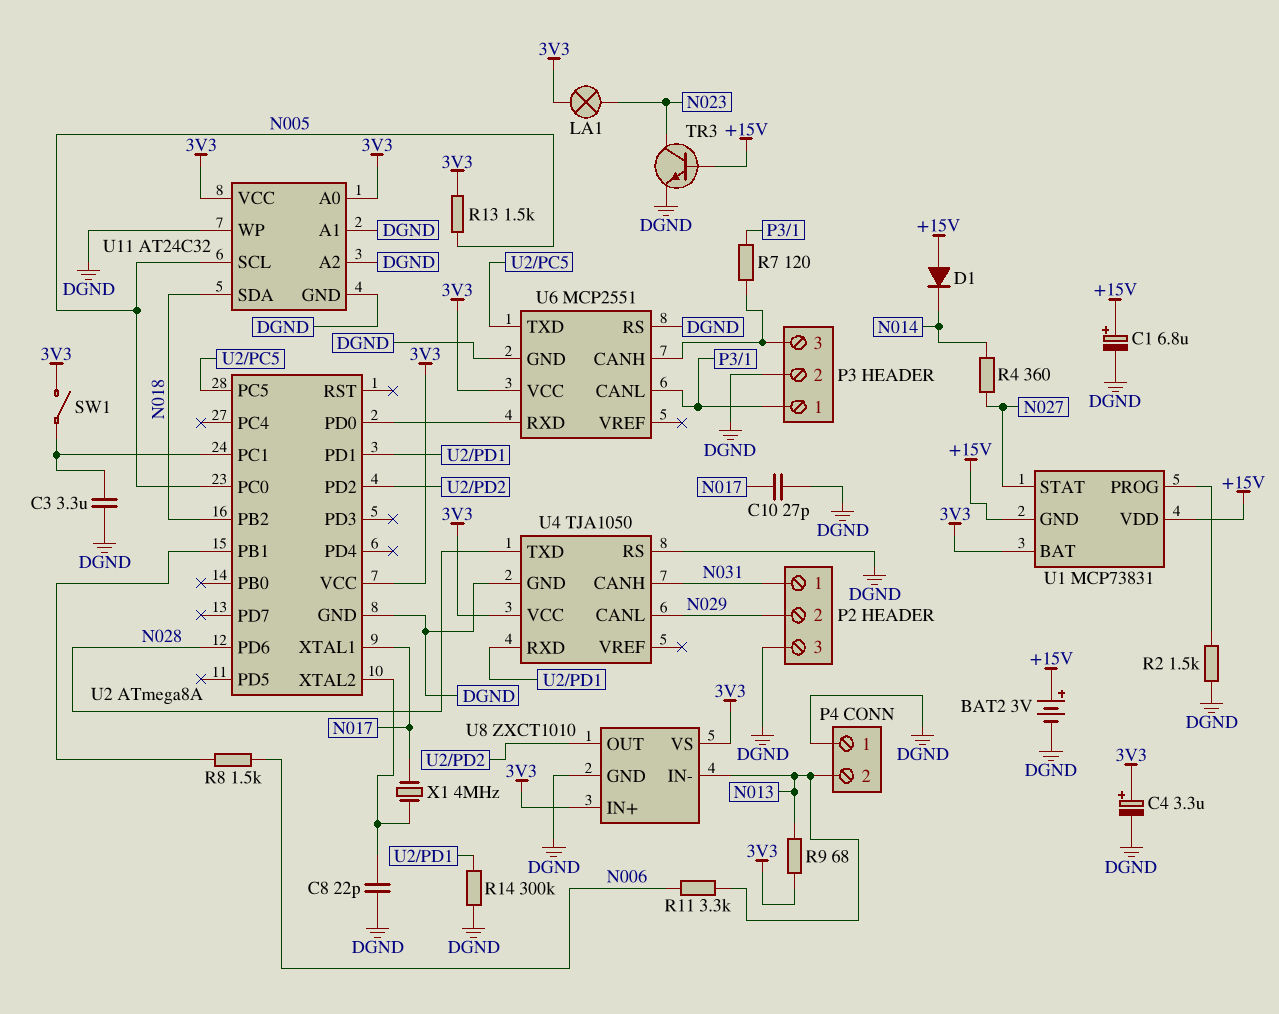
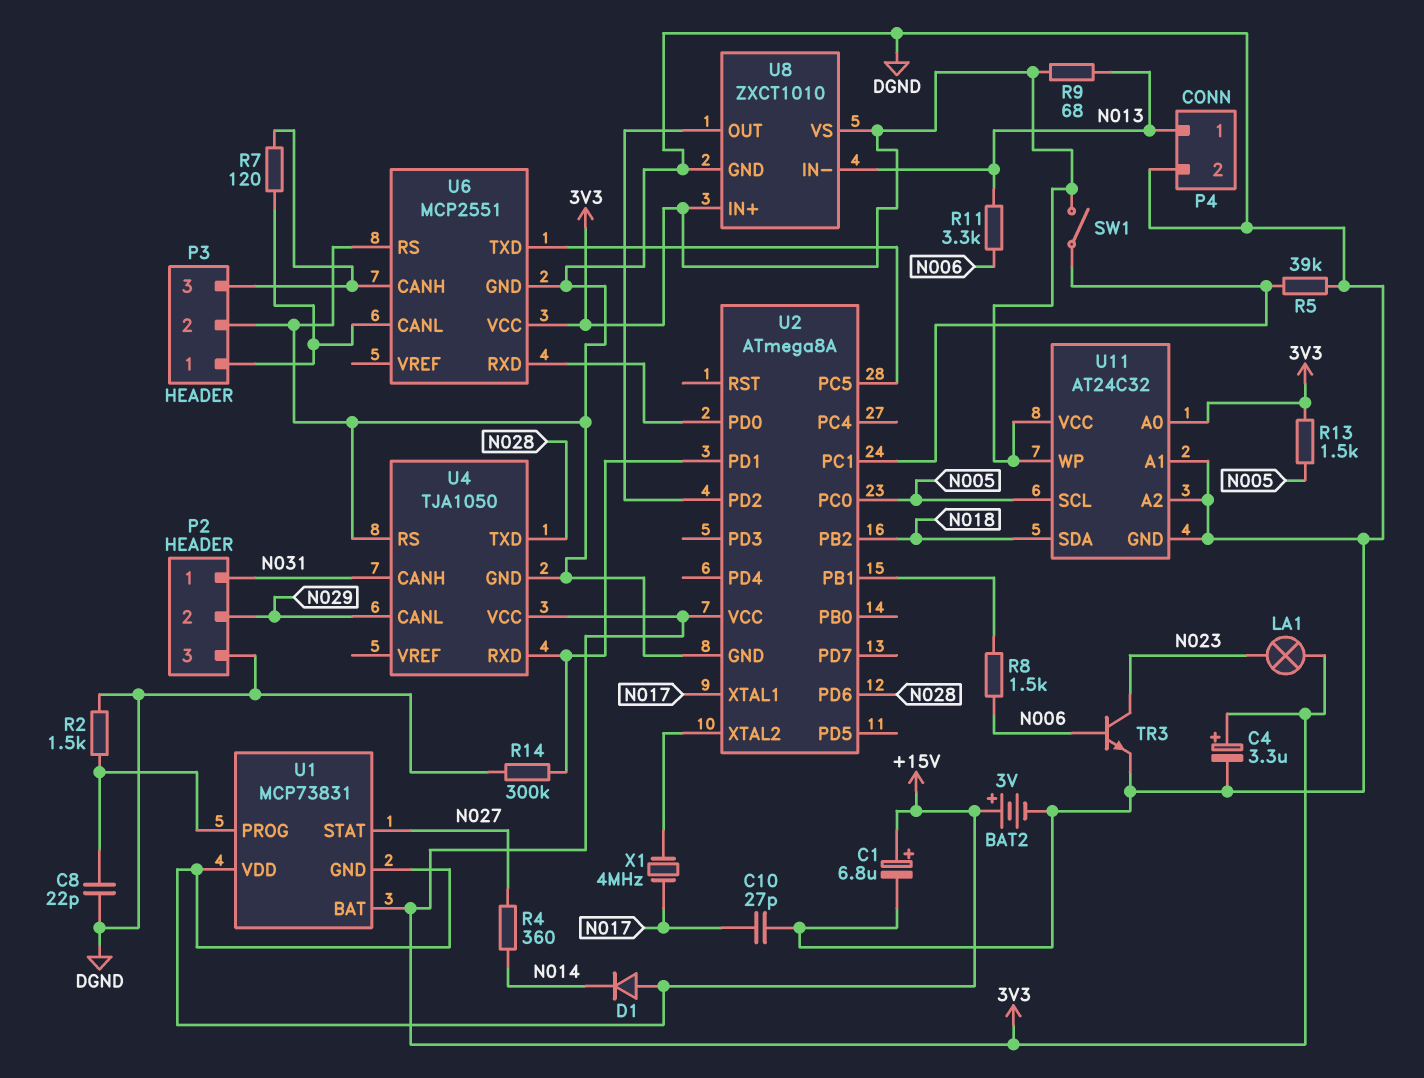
C3: 3.3uF (DGND, U2/PC1) -> none
C8: 22pF (DGND, U2/XTAL2) -> 22pF (DGND, U1/PROG)
P4 pin 1: DGND -> N013
P4 pin 2: N013 -> DGND
R5: none -> 39k (DGND, U2/PC1)
TR3: NPN (B +15V, C N023, E DGND) -> NPN (B N006, C N023, E DGND)
U11 pin WP: DGND -> 3V3

